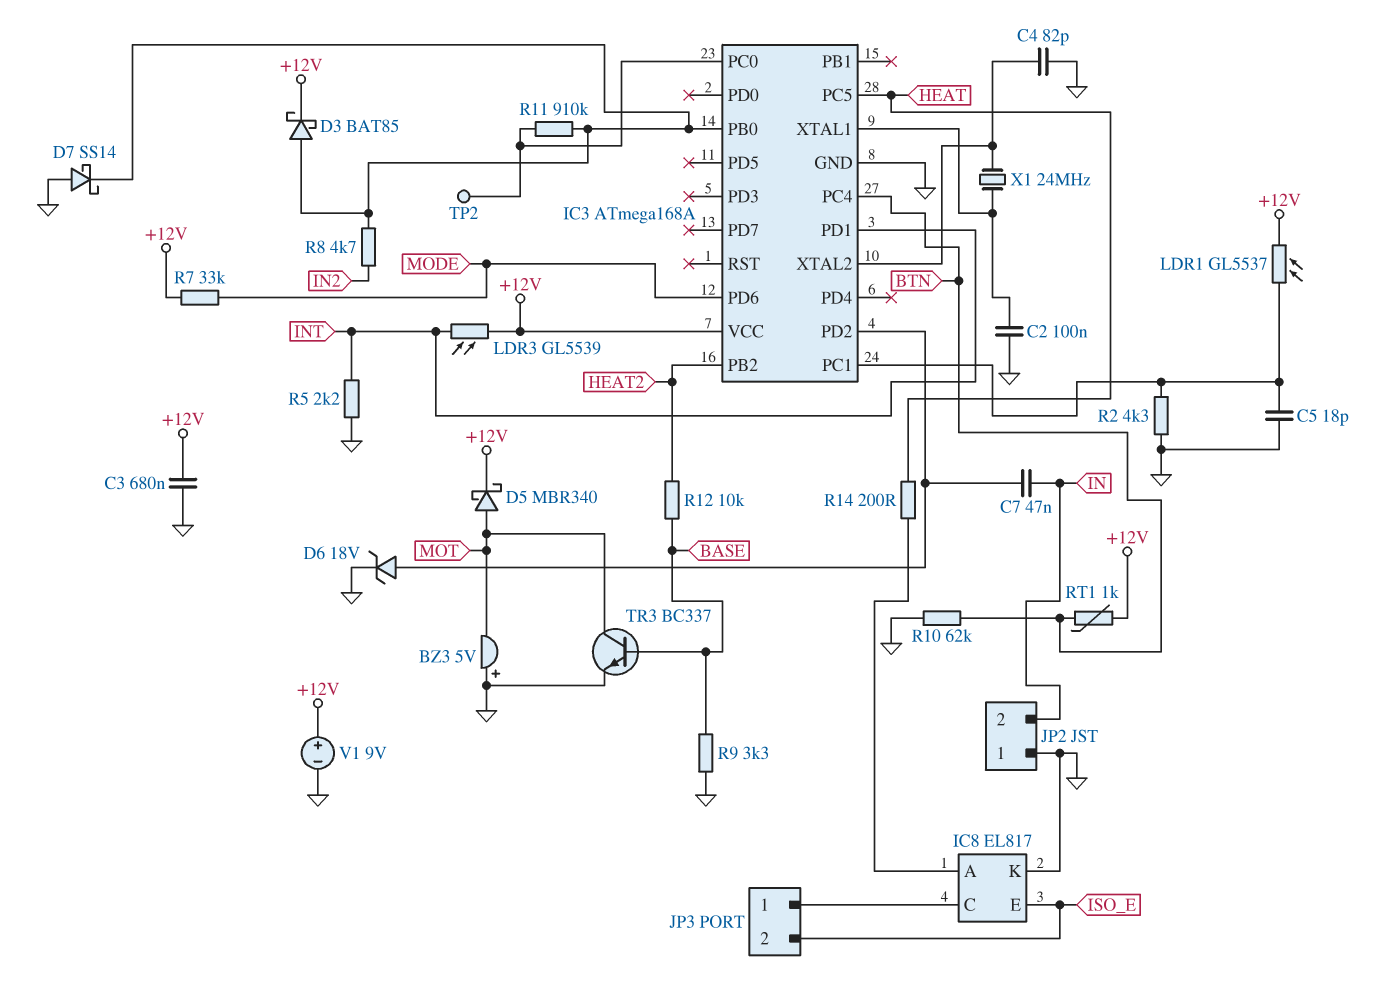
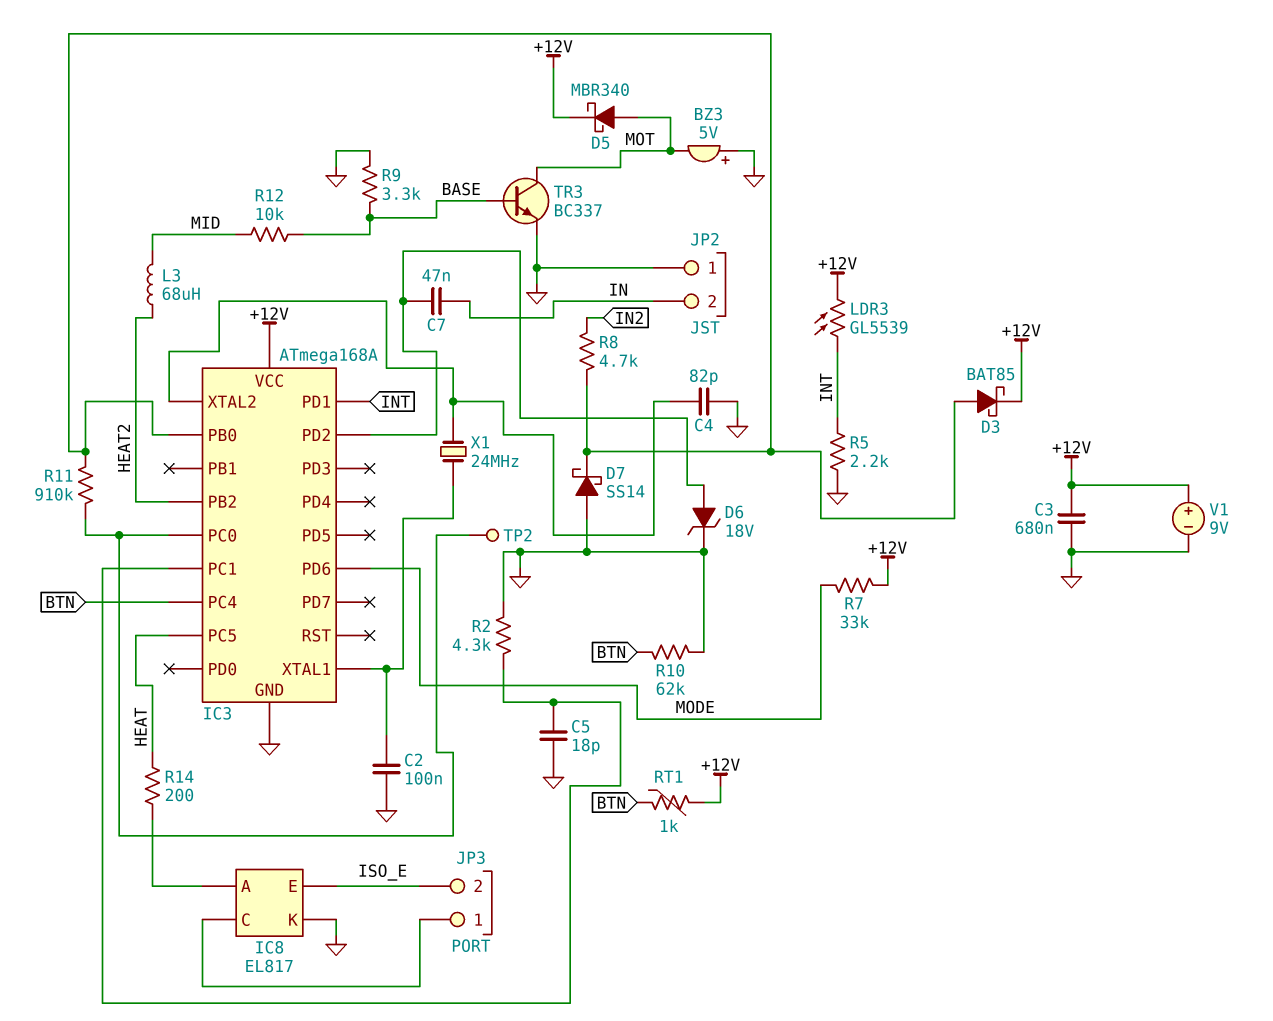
L3: none -> 68uH (HEAT2, MID)
LDR1: GL5537 (+12V, IC3/PC1) -> none
R12: 10k (BASE, HEAT2) -> 10k (BASE, MID)

